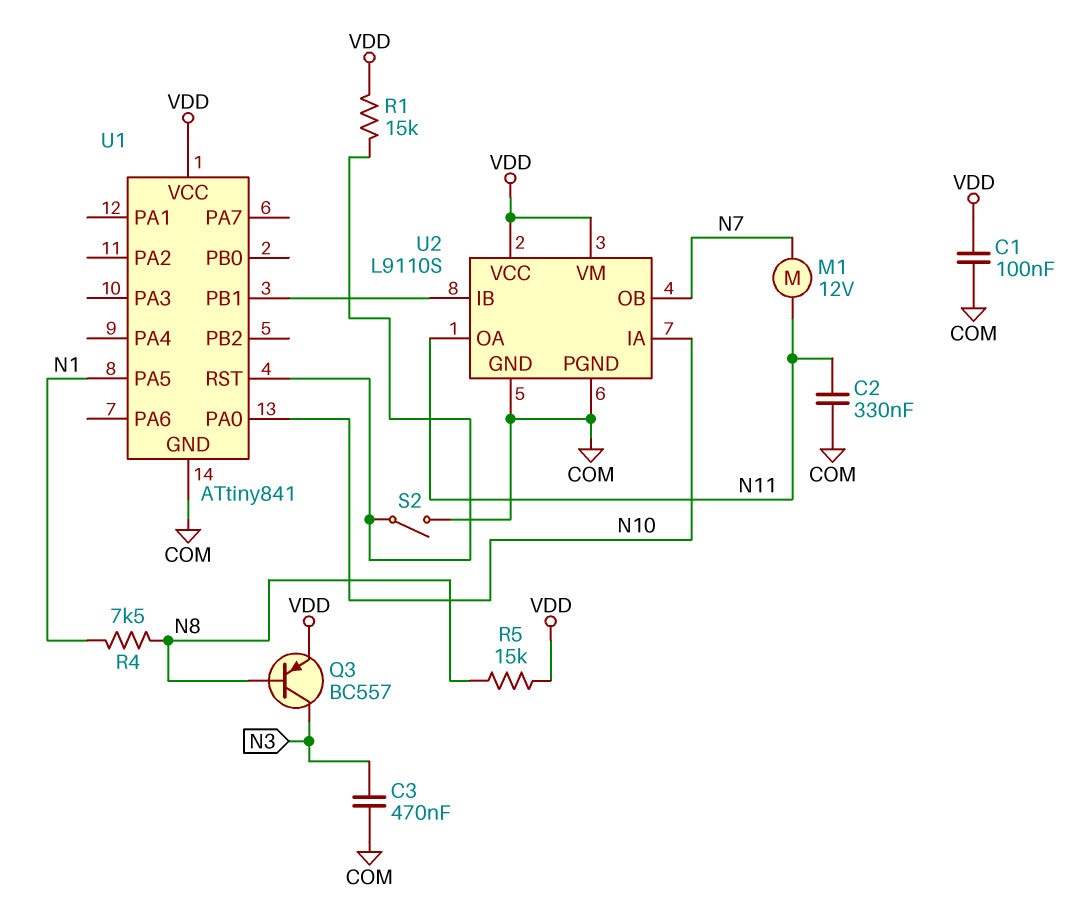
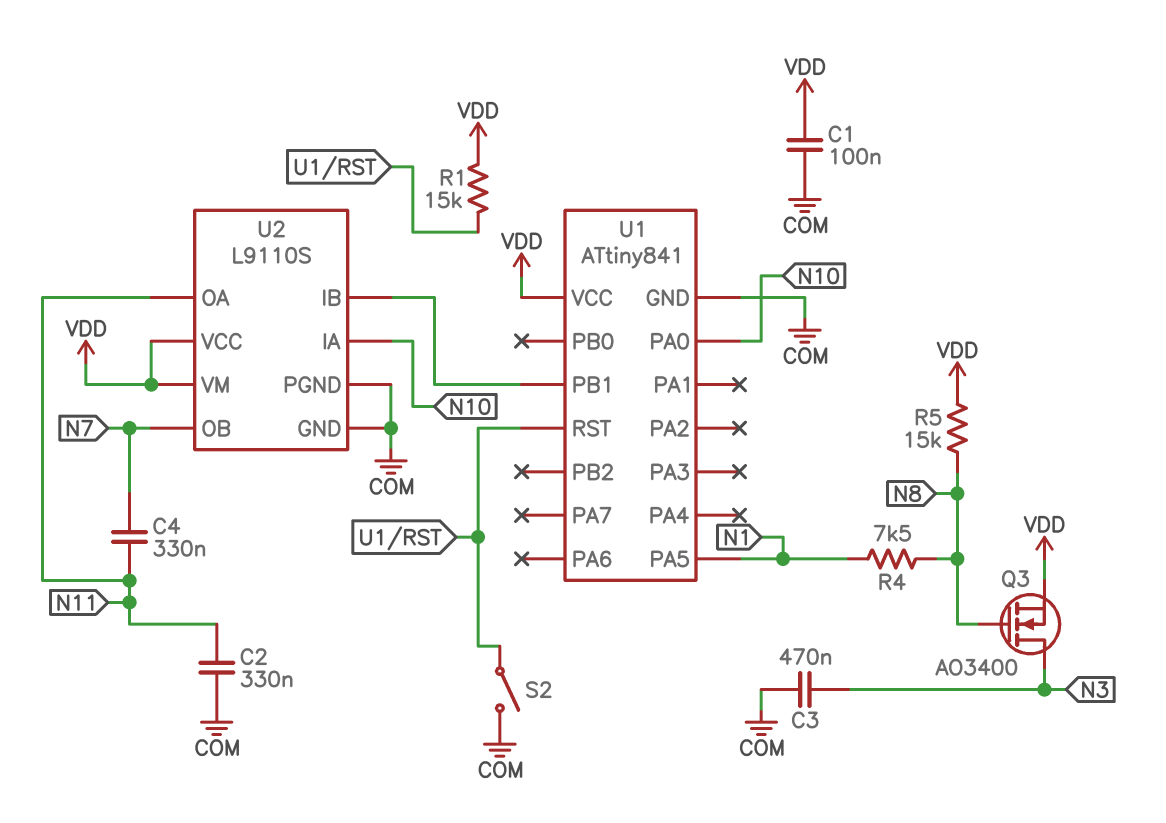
C4: none -> 330nF (N7, N11)
M1: motor 12V (N7, N11) -> none
Q3: PNP BC557 (B N8, C N3, E VDD) -> NMOS AO3400 (G N8, D N3, S VDD)

